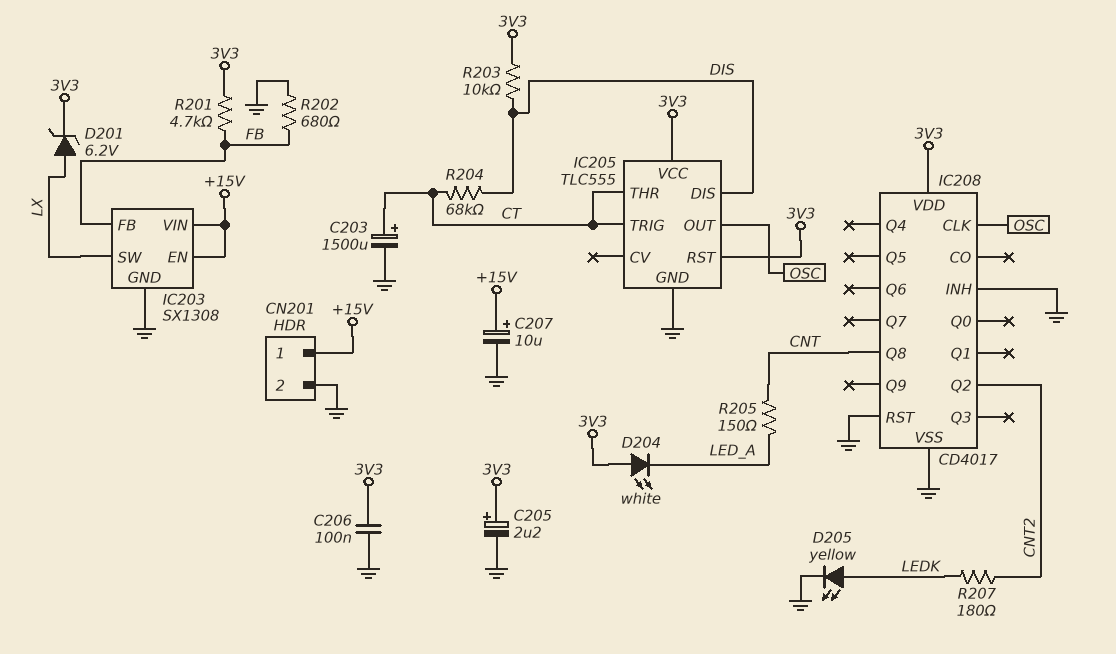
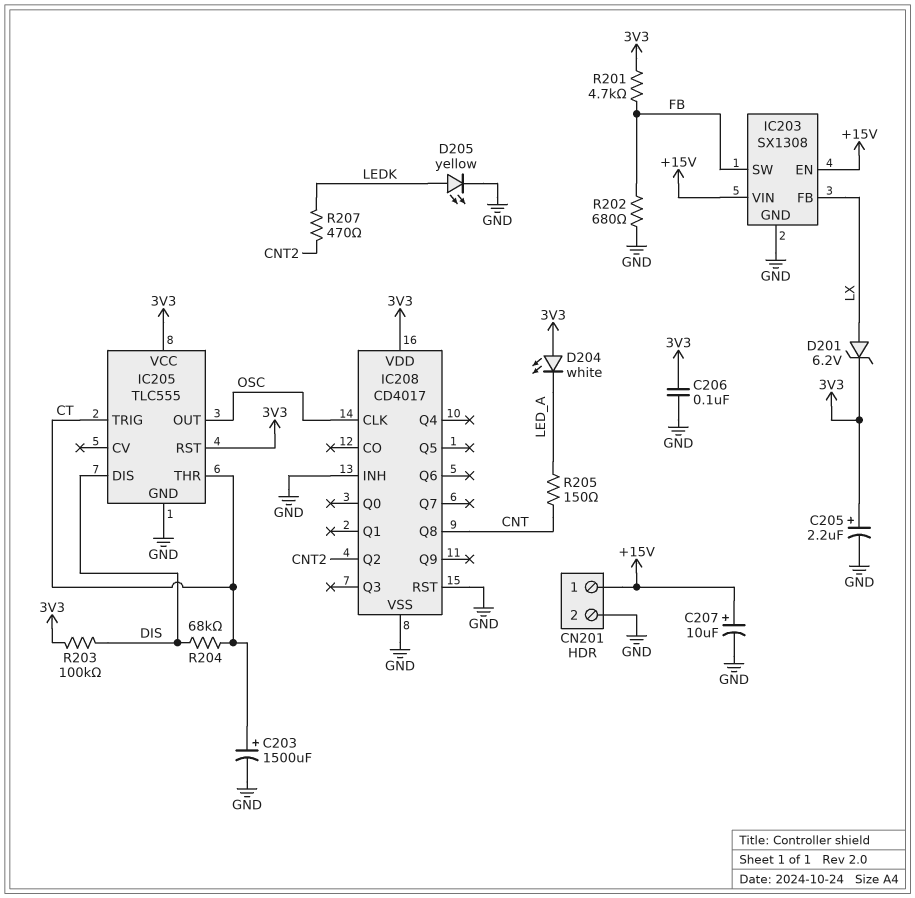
IC203 pin FB: FB -> LX
IC203 pin SW: LX -> FB
R203: 10k (3V3, DIS) -> 100k (3V3, DIS)
R207: 180 (CNT2, LEDK) -> 470 (CNT2, LEDK)

